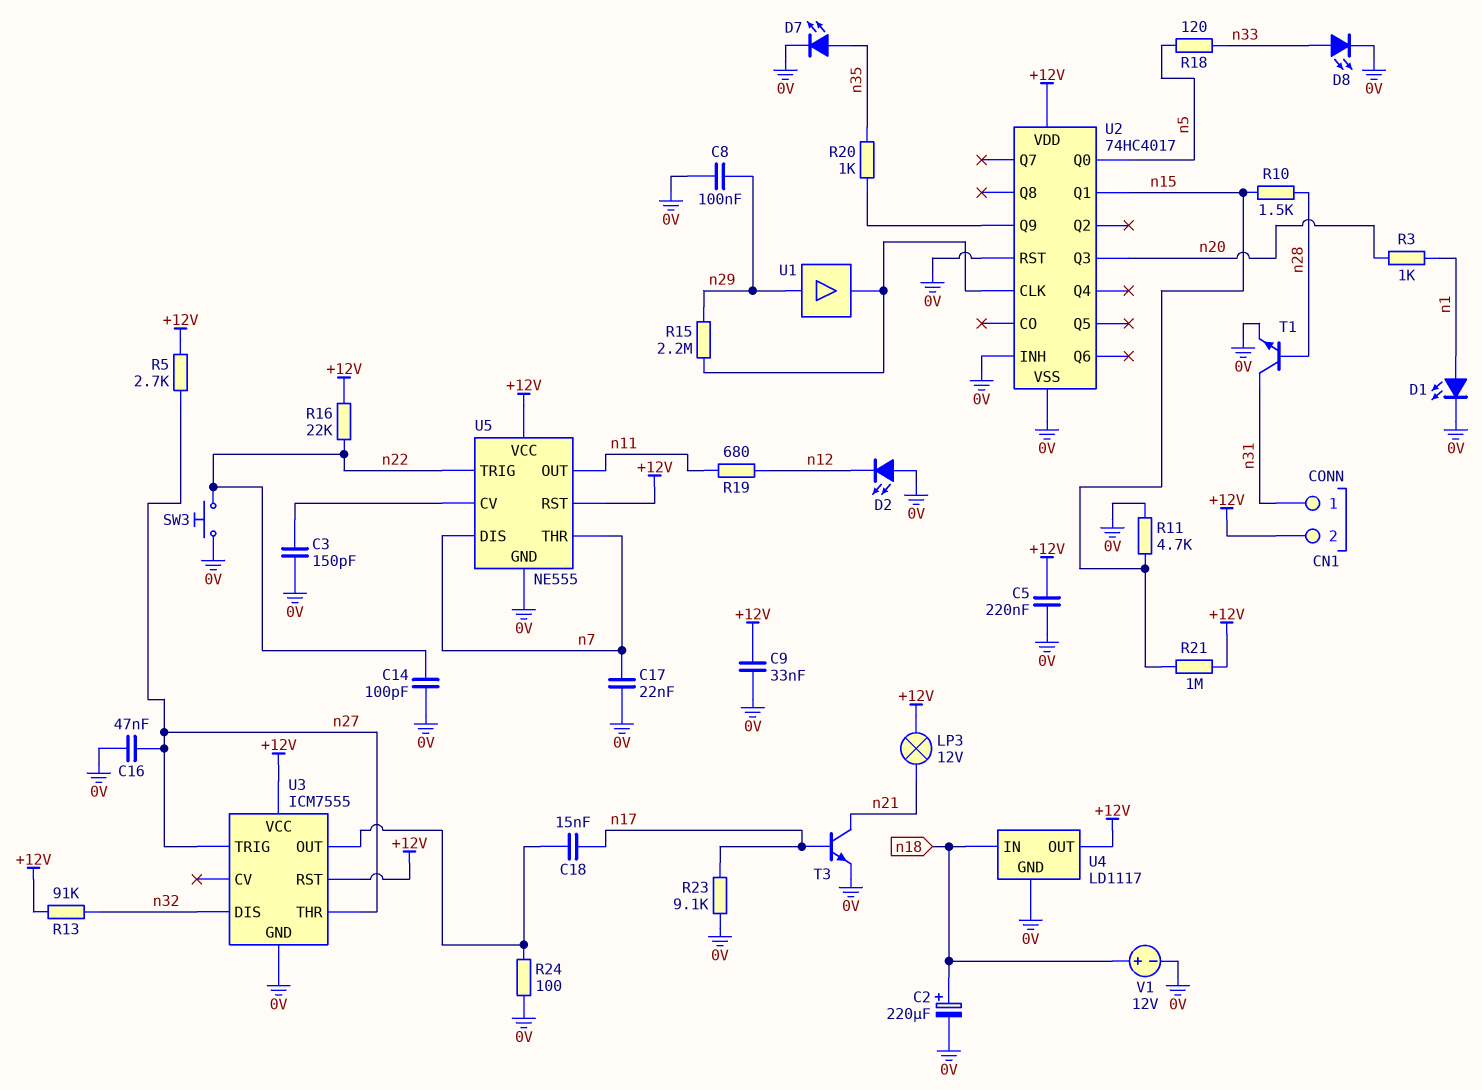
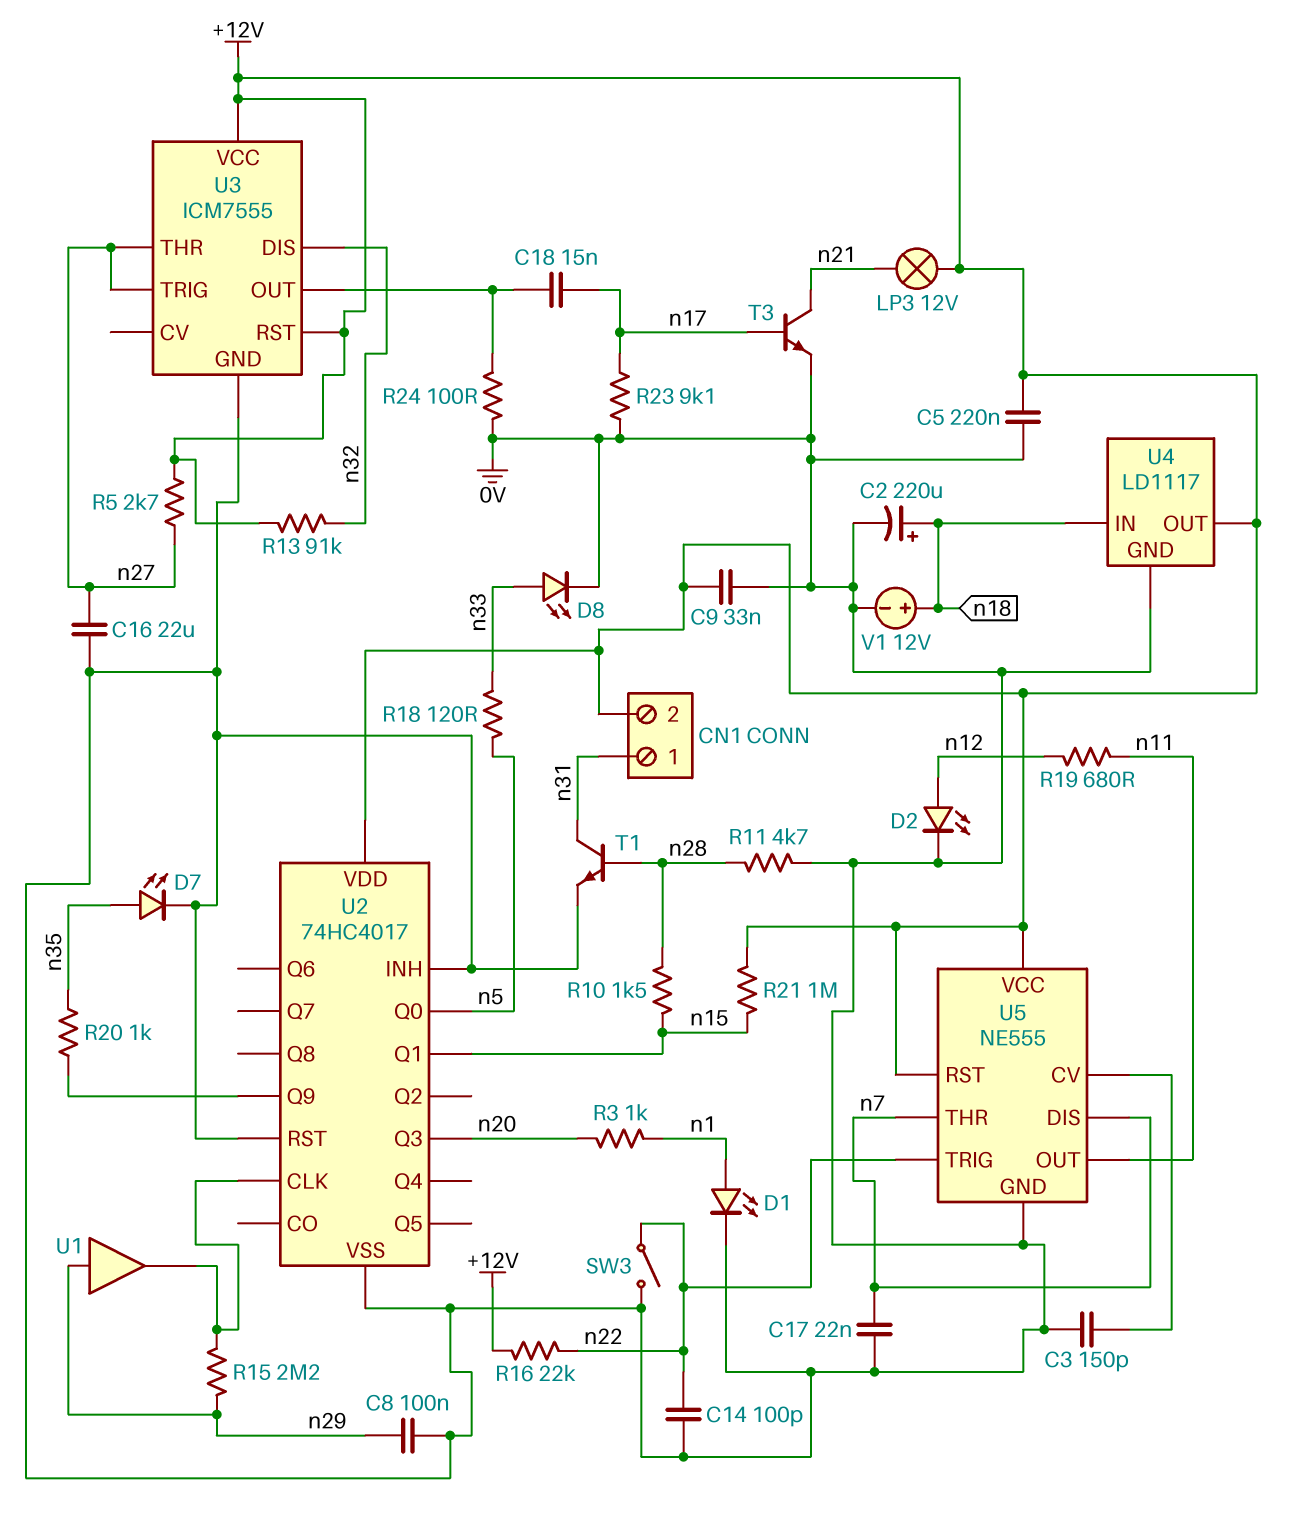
C16: 47nF (0V, n27) -> 22uF (0V, n27)
D2: LED (A 0V, K n12) -> LED (A n12, K 0V)
R11: 4.7k (0V, n15) -> 4.7k (0V, n28)
SW3: button (0V, n22) -> switch (0V, n22)

